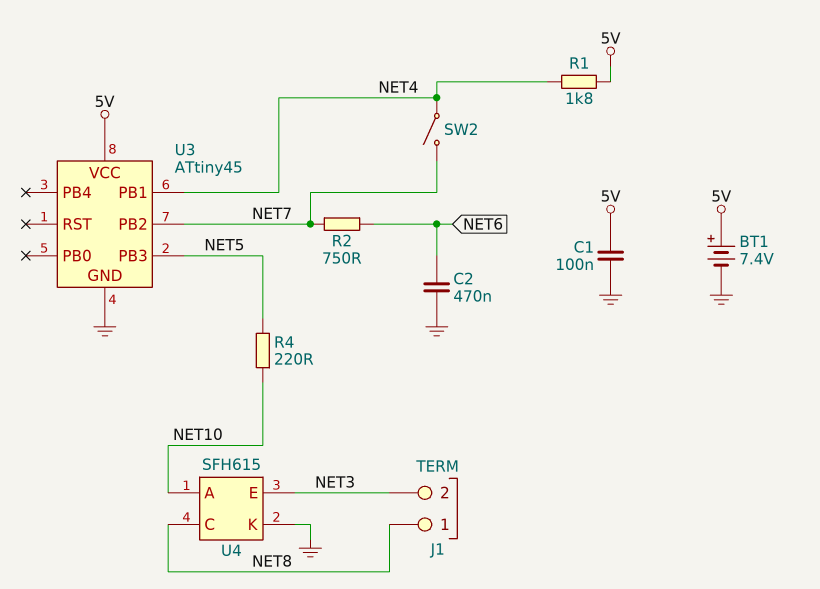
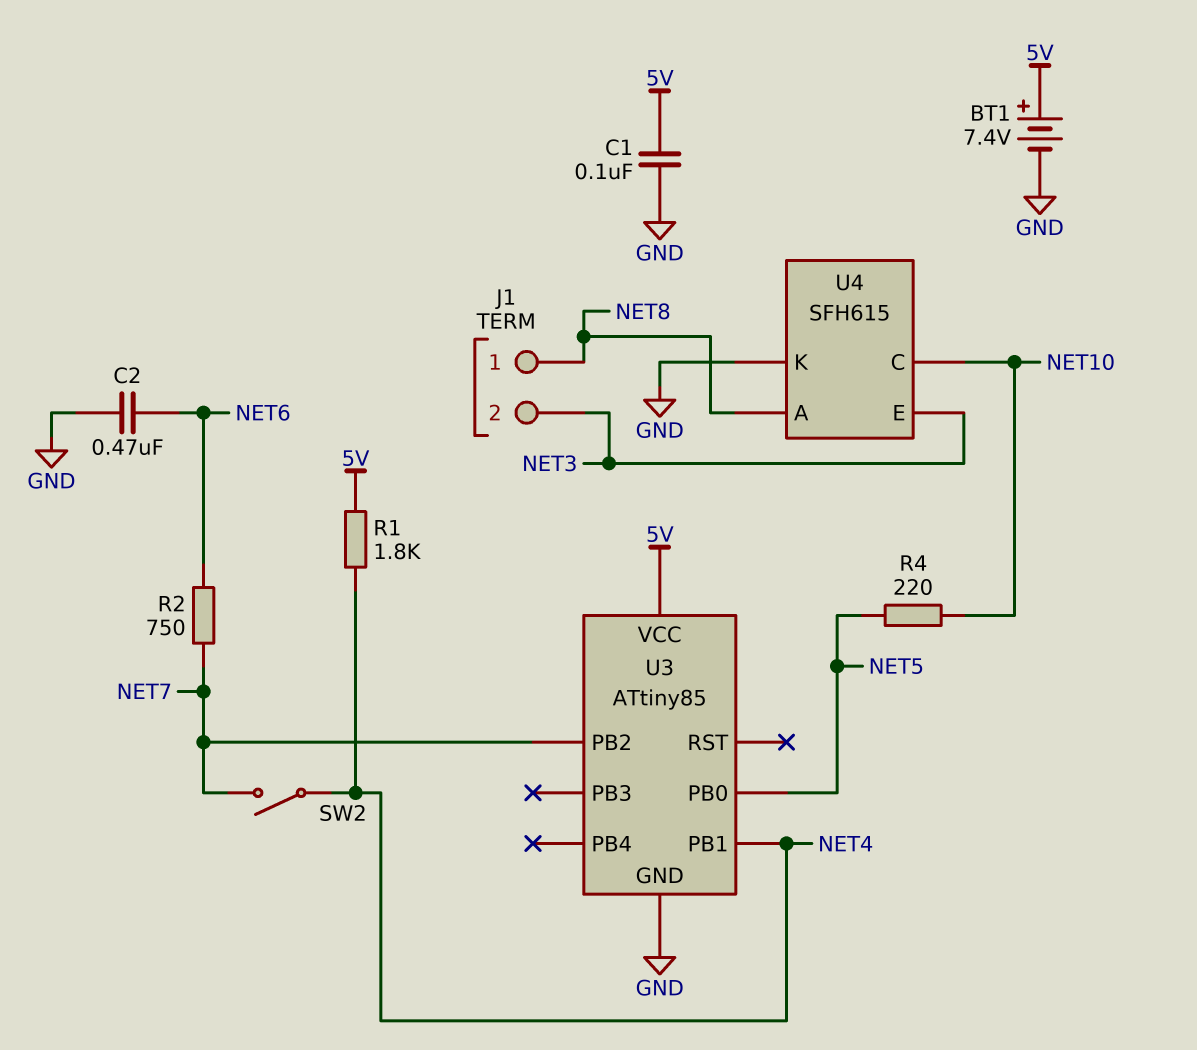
U3: ATtiny45 -> ATtiny85
U3 pin PB0: none -> NET5
U3 pin PB3: NET5 -> none
U4 pin A: NET10 -> NET8
U4 pin C: NET8 -> NET10

